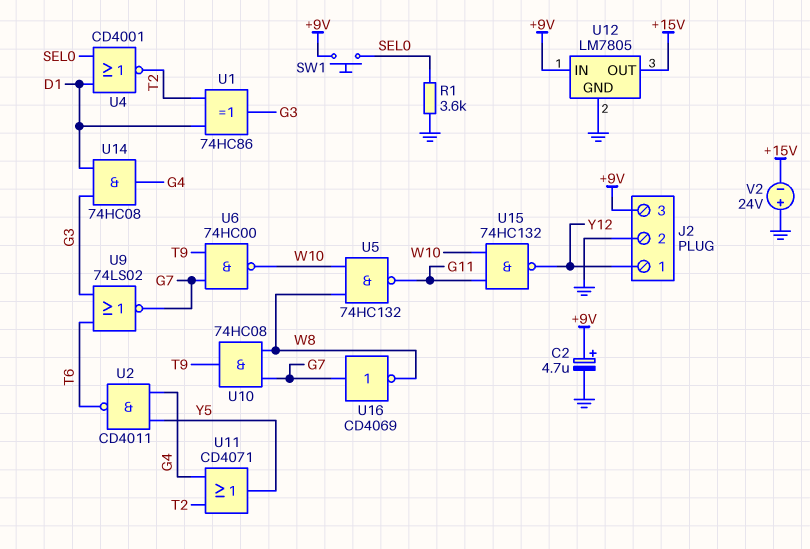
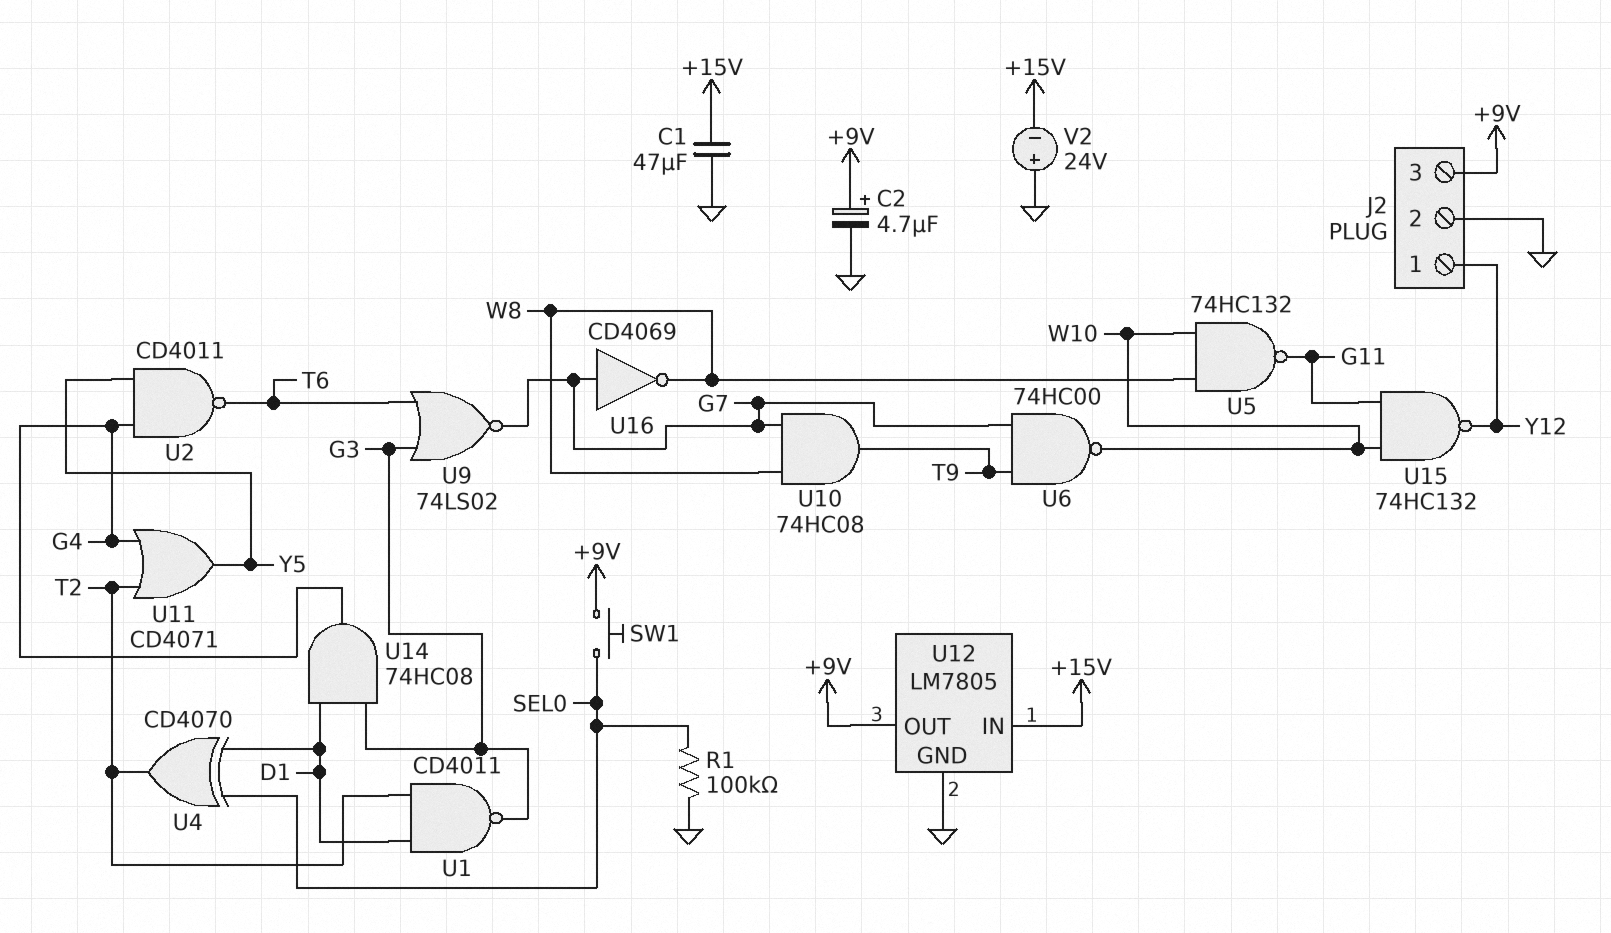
C1: none -> 47uF (+15V, GND)
R1: 3.6k (GND, SEL0) -> 100k (GND, SEL0)
U1: XOR 74HC86 (in D1, in T2, out G3) -> NAND CD4011 (in D1, in T2, out G3)
U4: NOR CD4001 (in D1, in SEL0, out T2) -> XOR CD4070 (in D1, in SEL0, out T2)
U12 pin IN: +9V -> +15V
U12 pin OUT: +15V -> +9V

